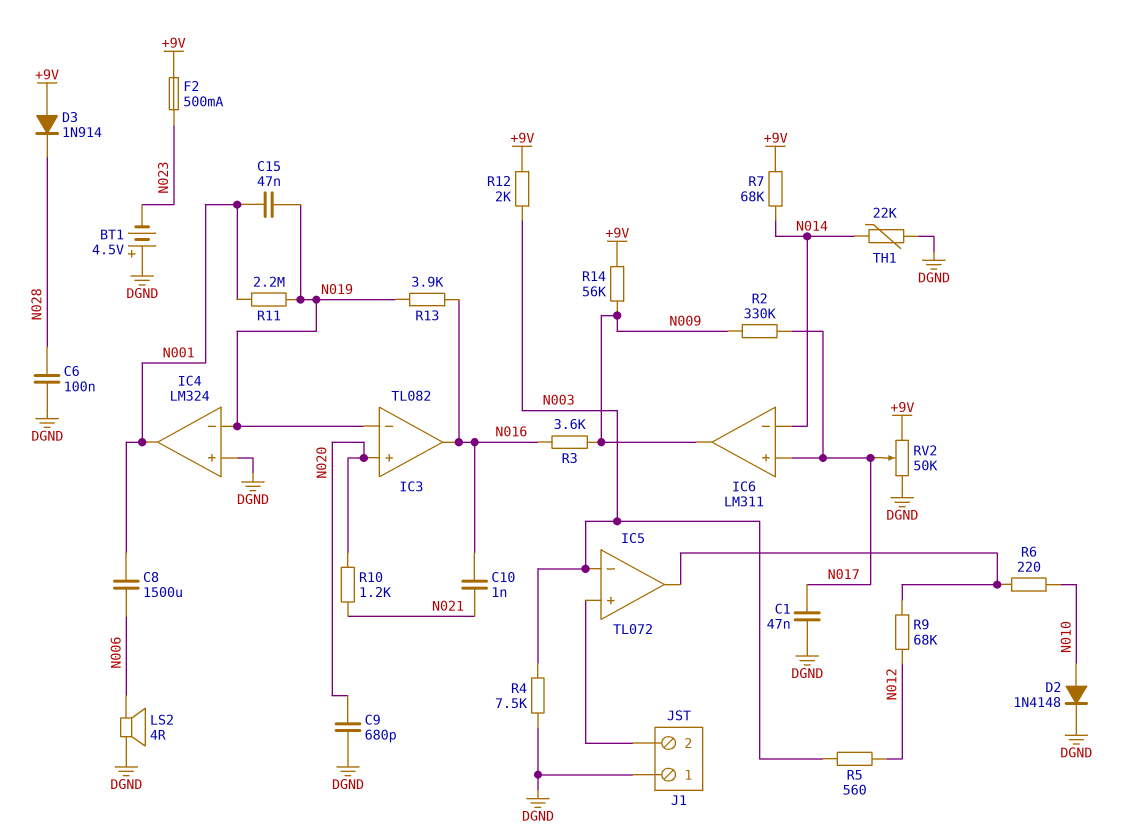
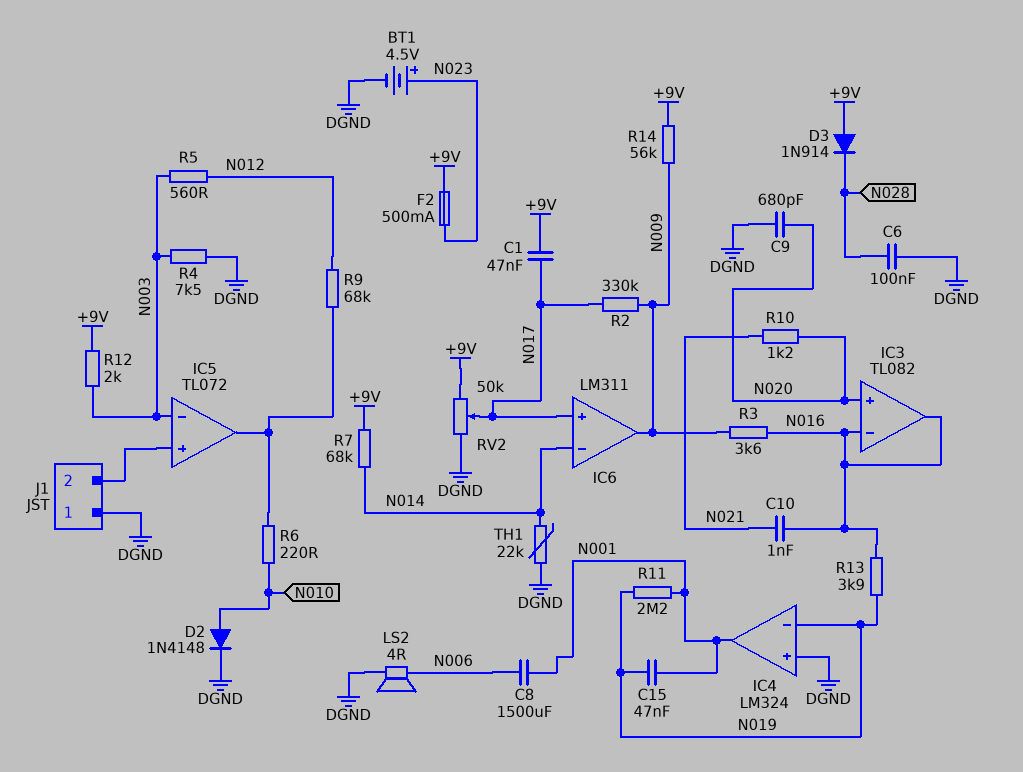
BT1: 4.5V (plus DGND, minus N023) -> 4.5V (plus N023, minus DGND)
C1: 47nF (DGND, N017) -> 47nF (+9V, N017)
IC3 pin in-: N019 -> N016

